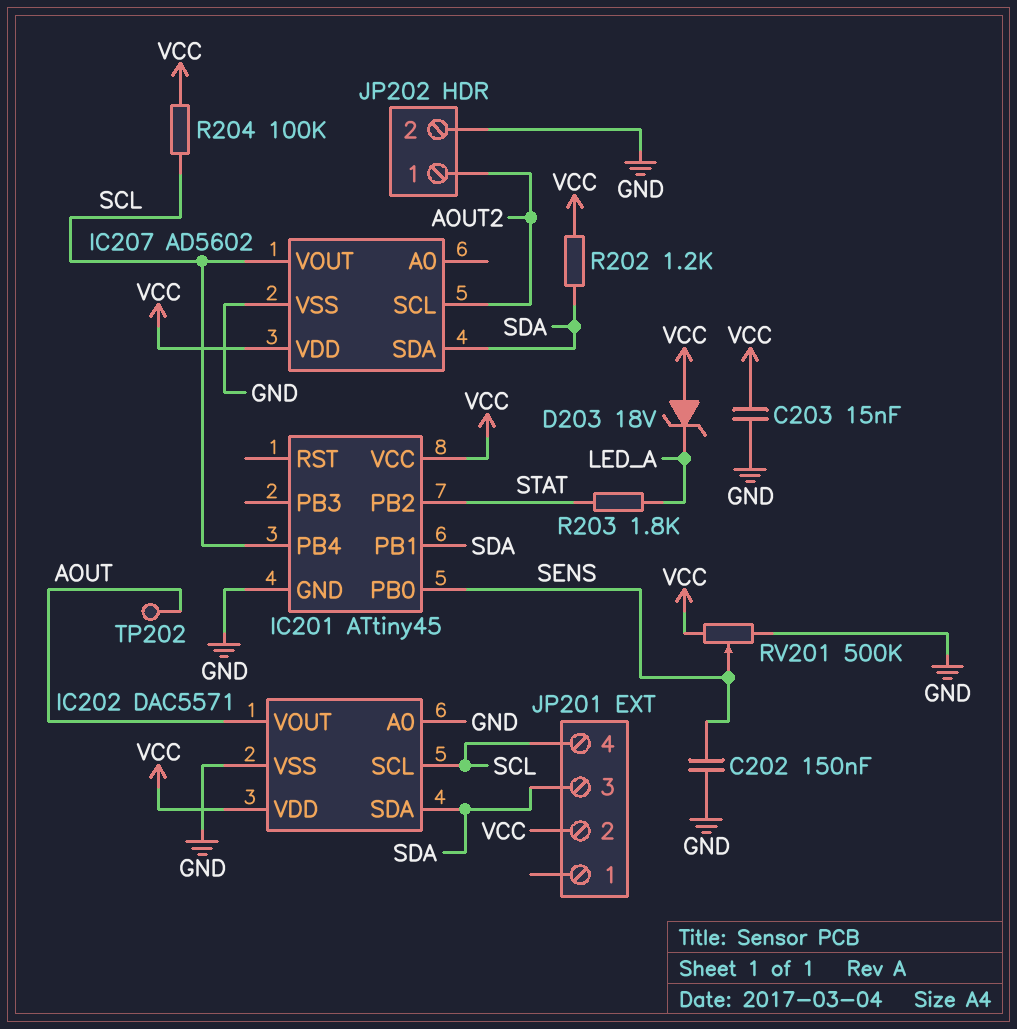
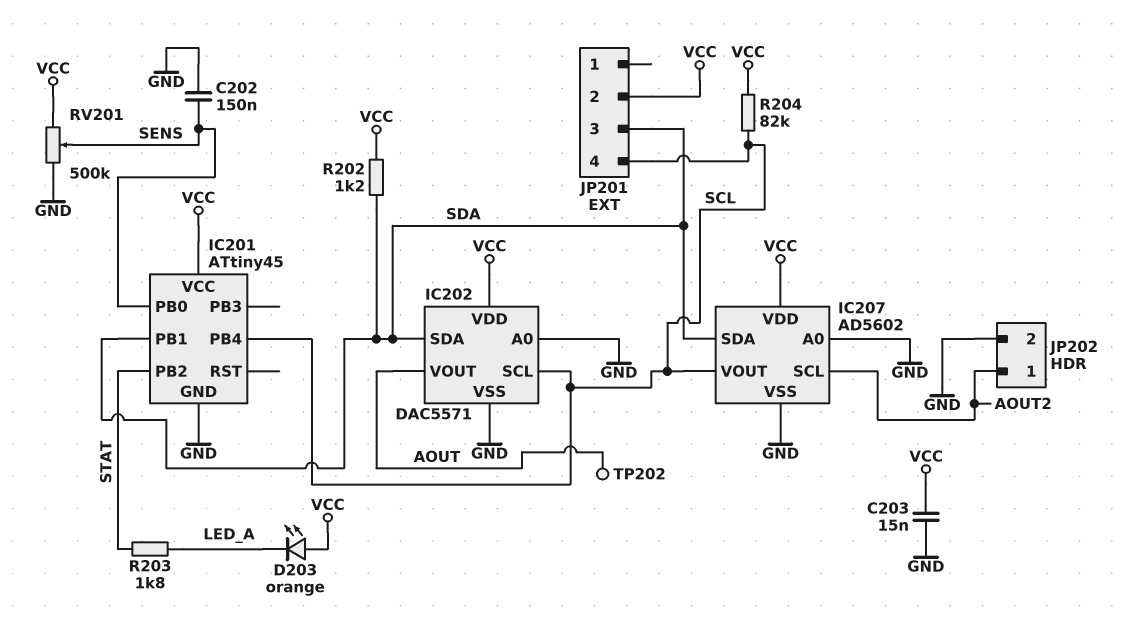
D203: zener 18V (A VCC, K LED_A) -> LED orange (A VCC, K LED_A)
IC207 pin A0: none -> GND
R204: 100k (SCL, VCC) -> 82k (SCL, VCC)

